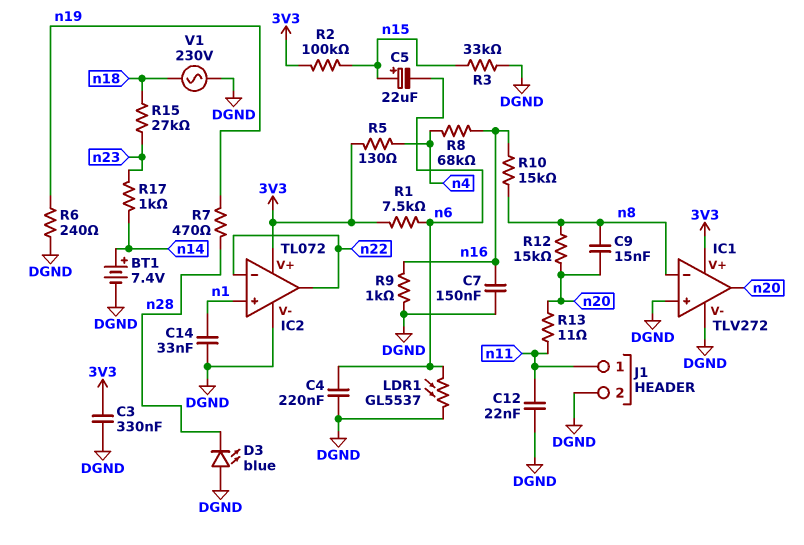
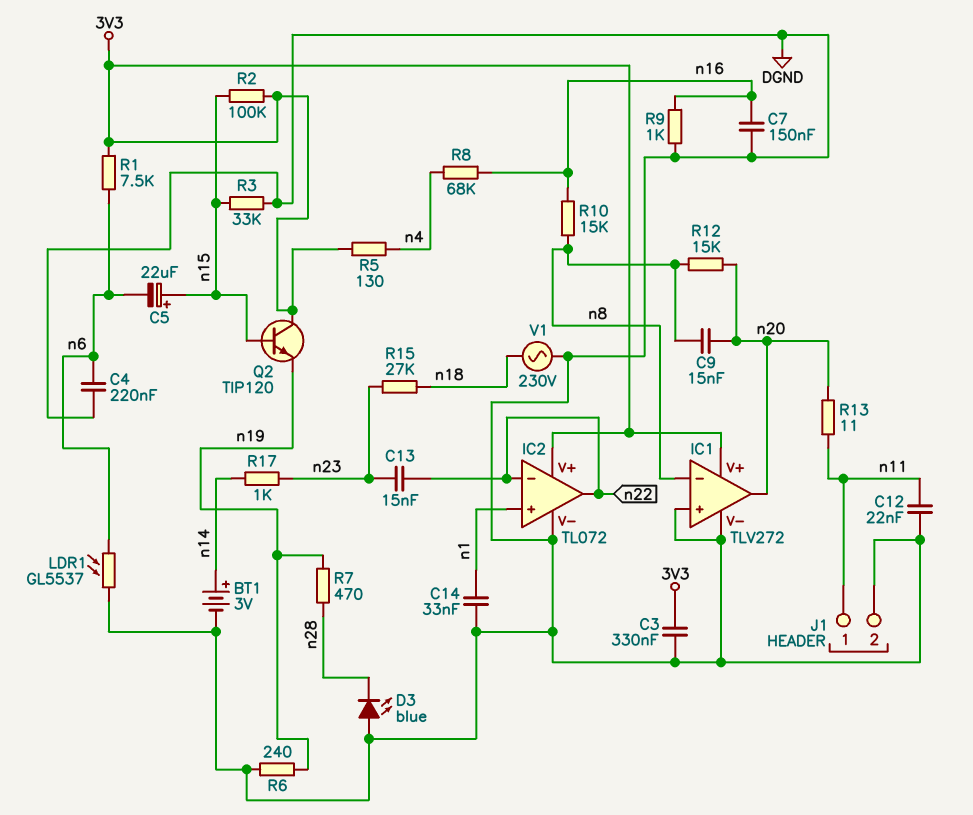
BT1: 7.4V (plus n14, minus DGND) -> 3V (plus n14, minus DGND)
C13: none -> 15nF (n22, n23)
Q2: none -> NPN TIP120 (B n15, C 3V3, E n19)

